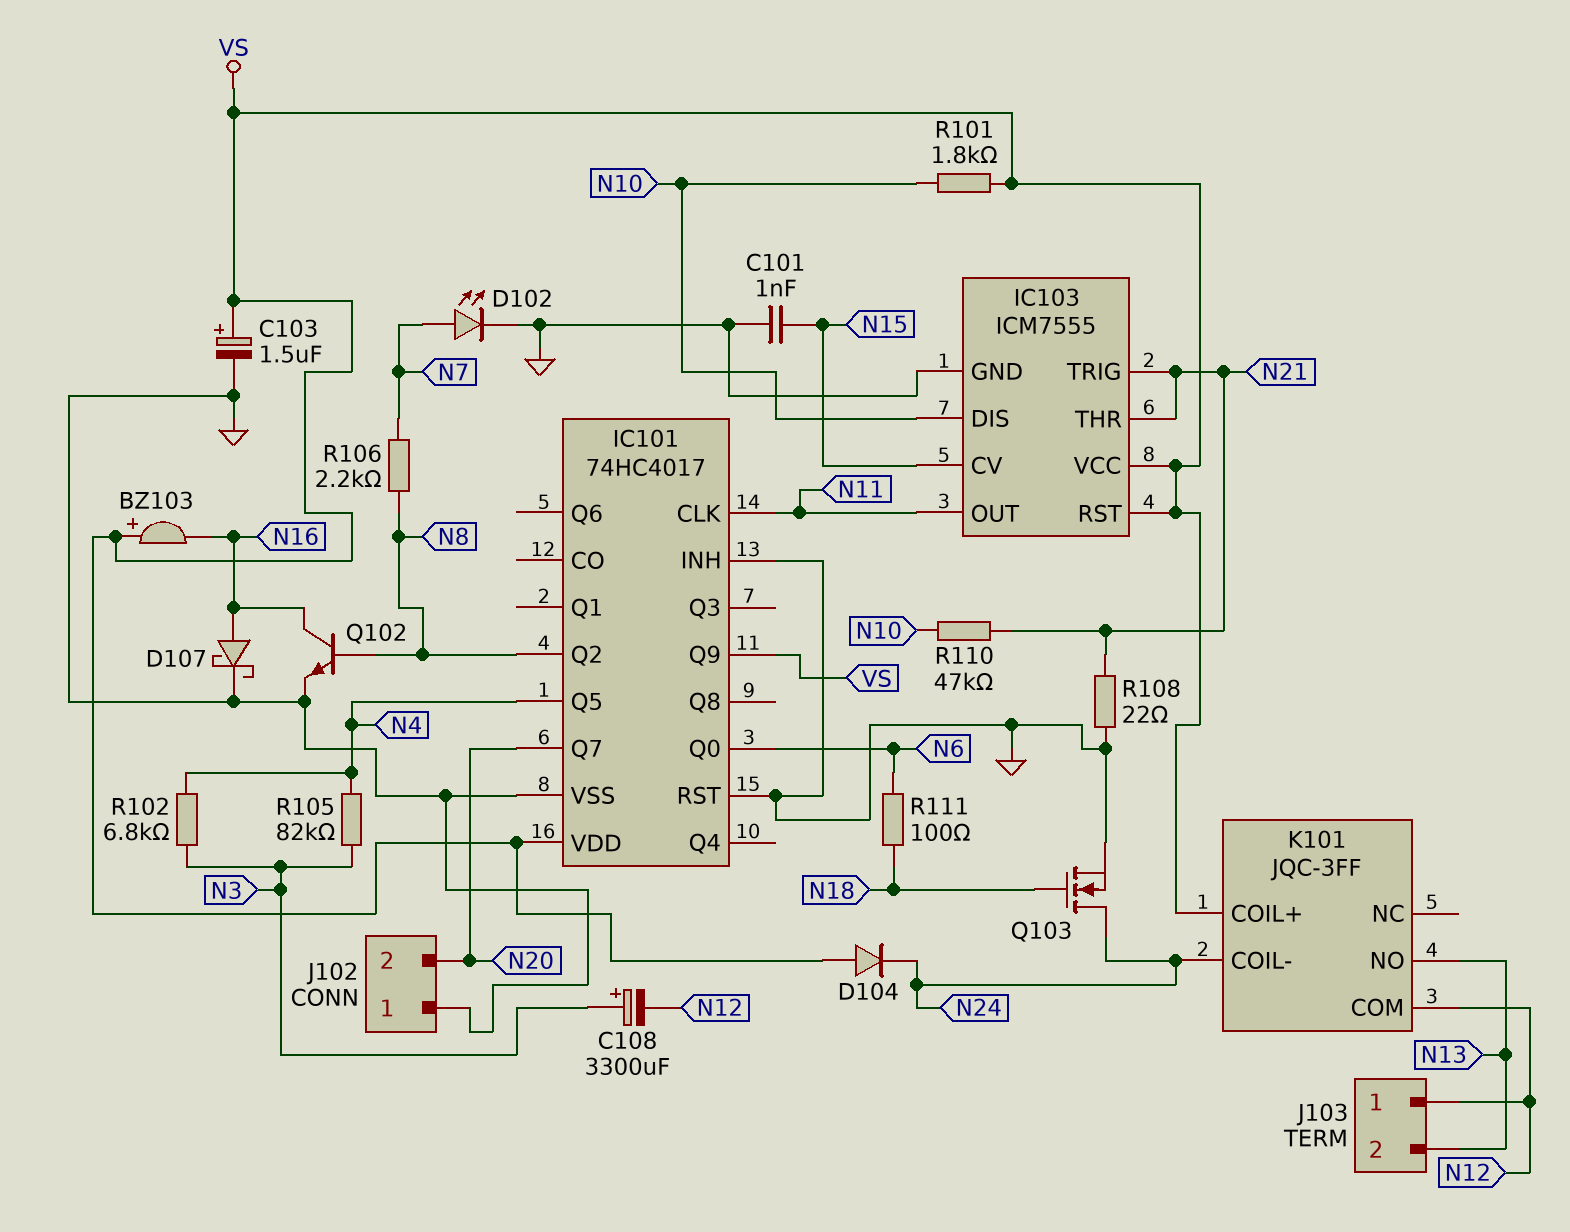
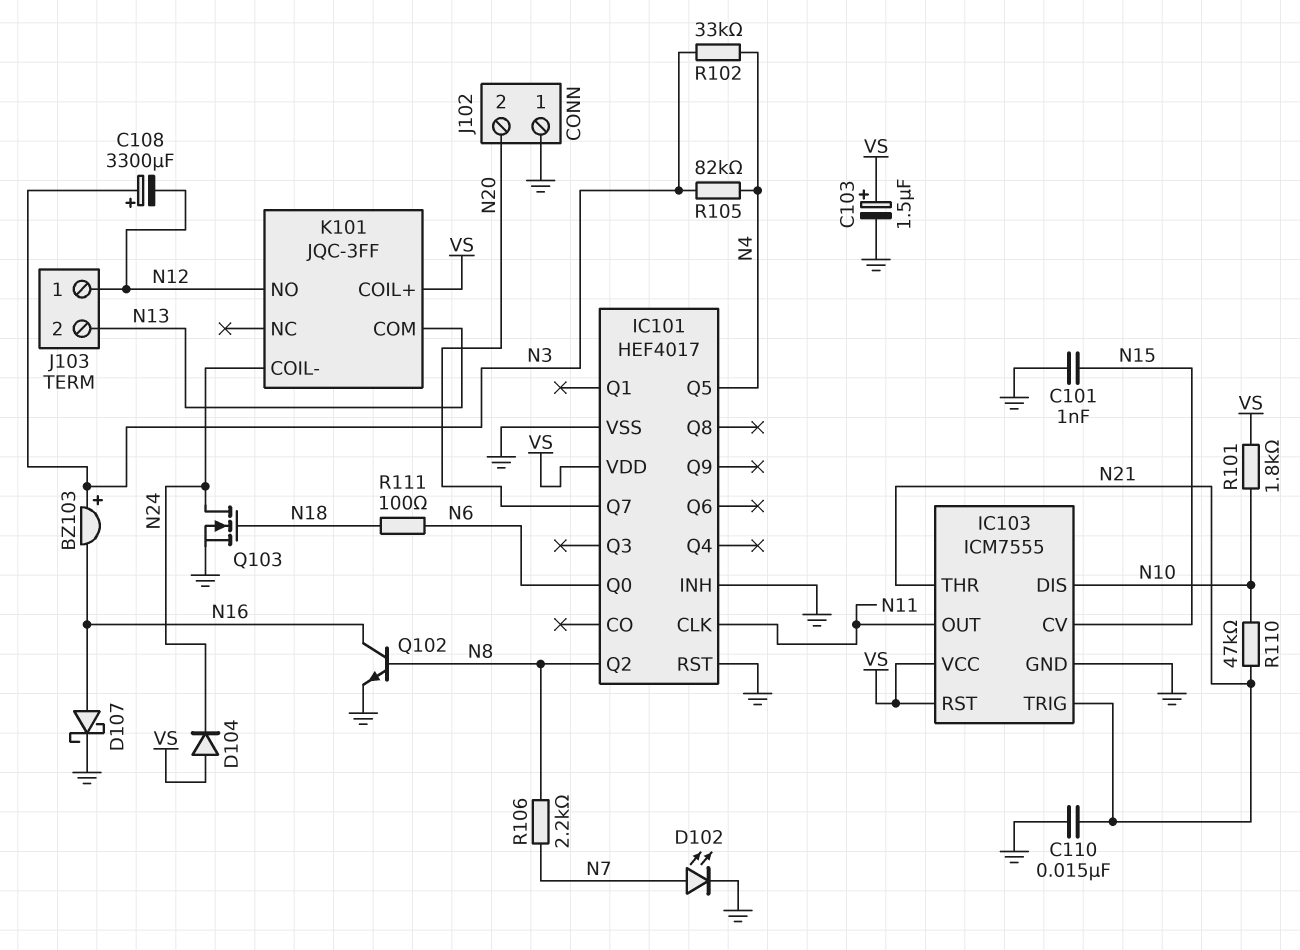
BZ103: buzzer (plus VS, minus N16) -> buzzer (plus N3, minus N16)
C110: none -> 15nF (GND, N21)
IC101: 74HC4017 -> HEF4017
IC101 pin Q9: VS -> none
K101 pin COM: N12 -> N13
K101 pin NO: N13 -> N12
R102: 6.8k (N3, N4) -> 33k (N3, N4)
R108: 22 (GND, N21) -> none

